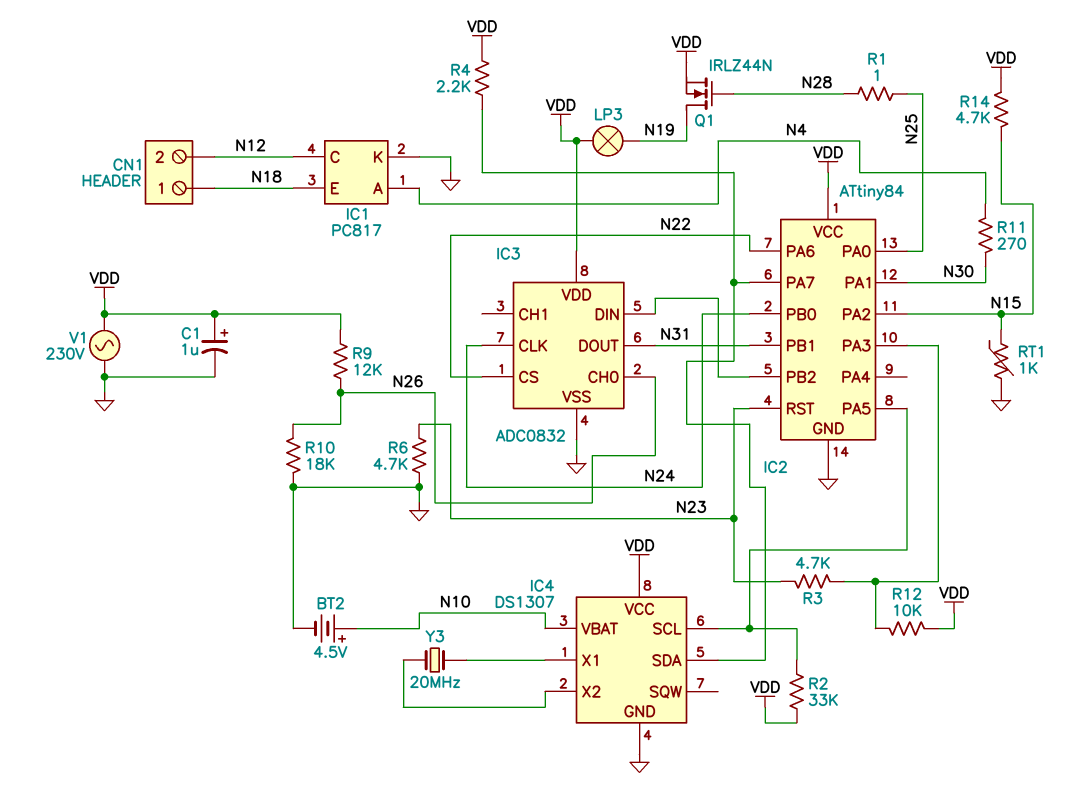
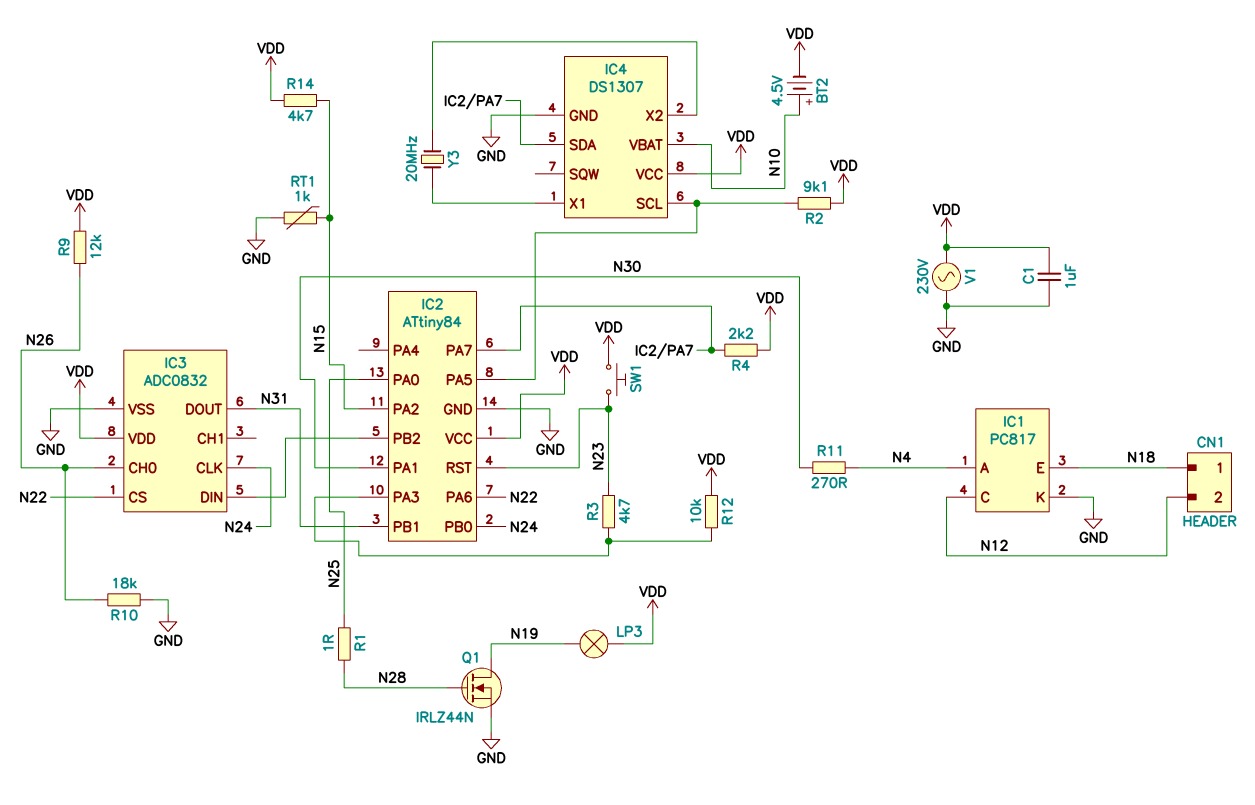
BT2: 4.5V (plus N10, minus GND) -> 4.5V (plus N10, minus VDD)
C1: 1uF (plus VDD, minus GND) -> 1uF (GND, VDD)
Q1: NMOS IRLZ44N (G N28, D N19, S VDD) -> NMOS IRLZ44N (G N28, D N19, S GND)
R2: 33k (IC2/PA5, VDD) -> 9.1k (IC2/PA5, VDD)
R6: 4.7k (GND, N23) -> none
SW1: none -> button (N23, VDD)

